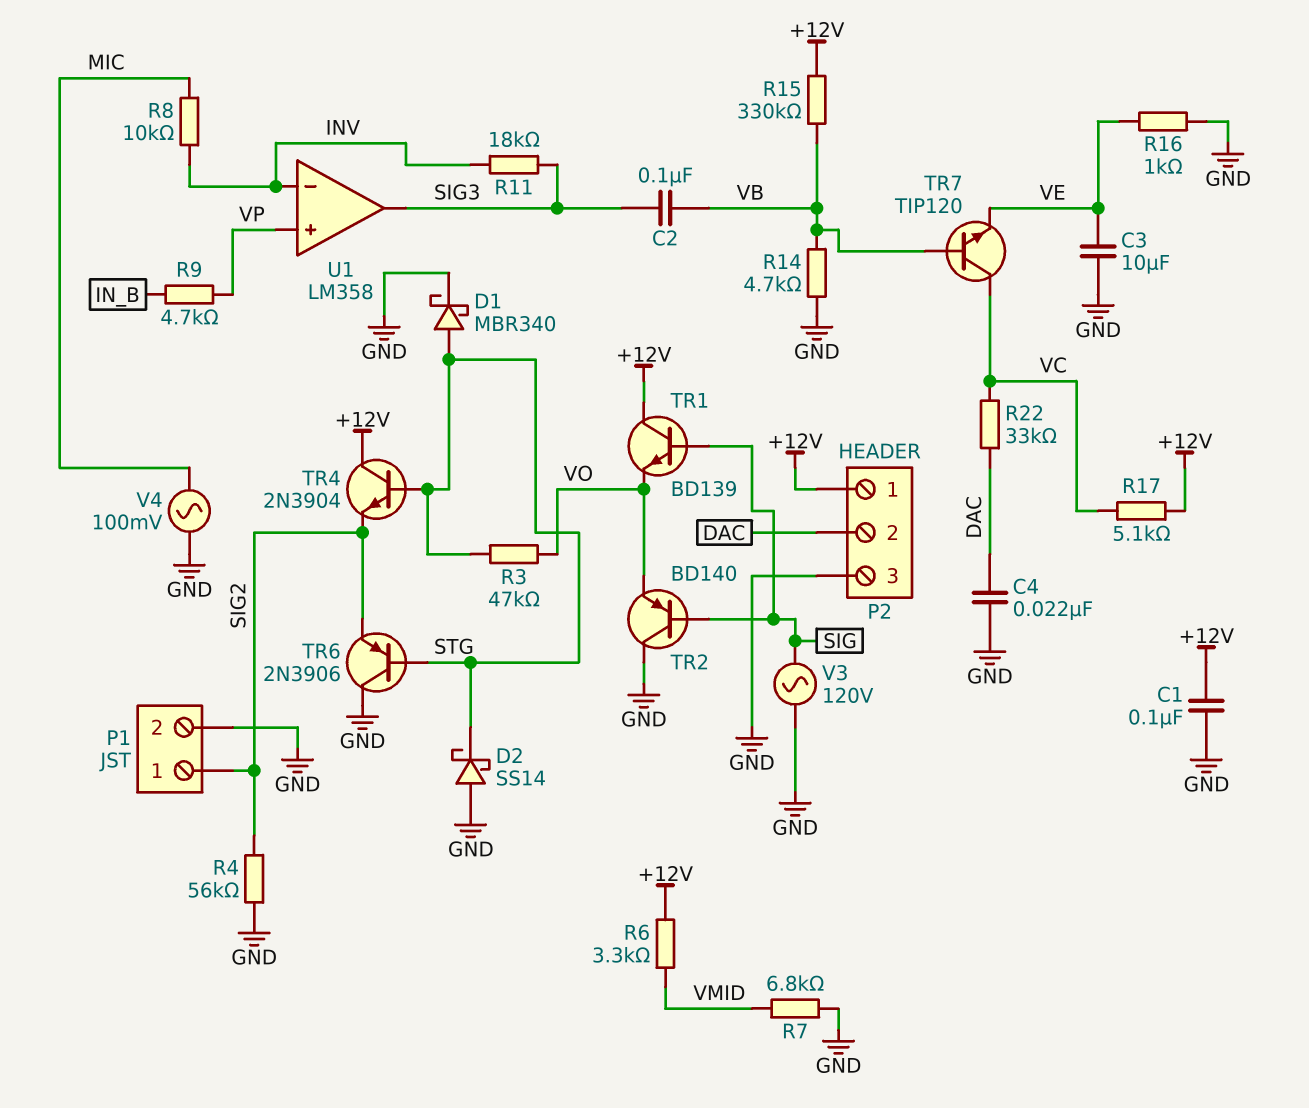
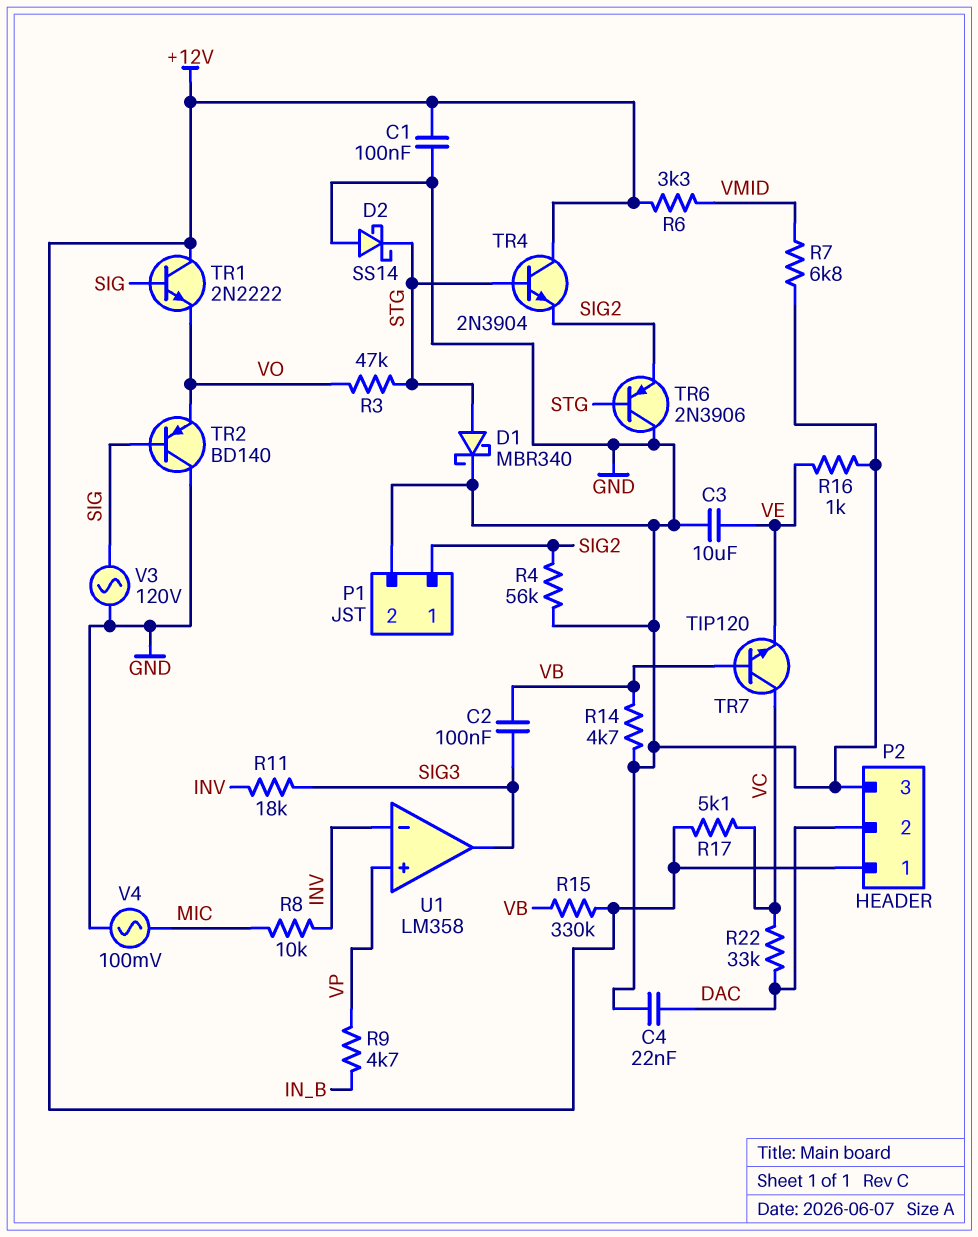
TR1: NPN BD139 (B SIG, C +12V, E VO) -> NPN 2N2222 (B SIG, C +12V, E VO)

